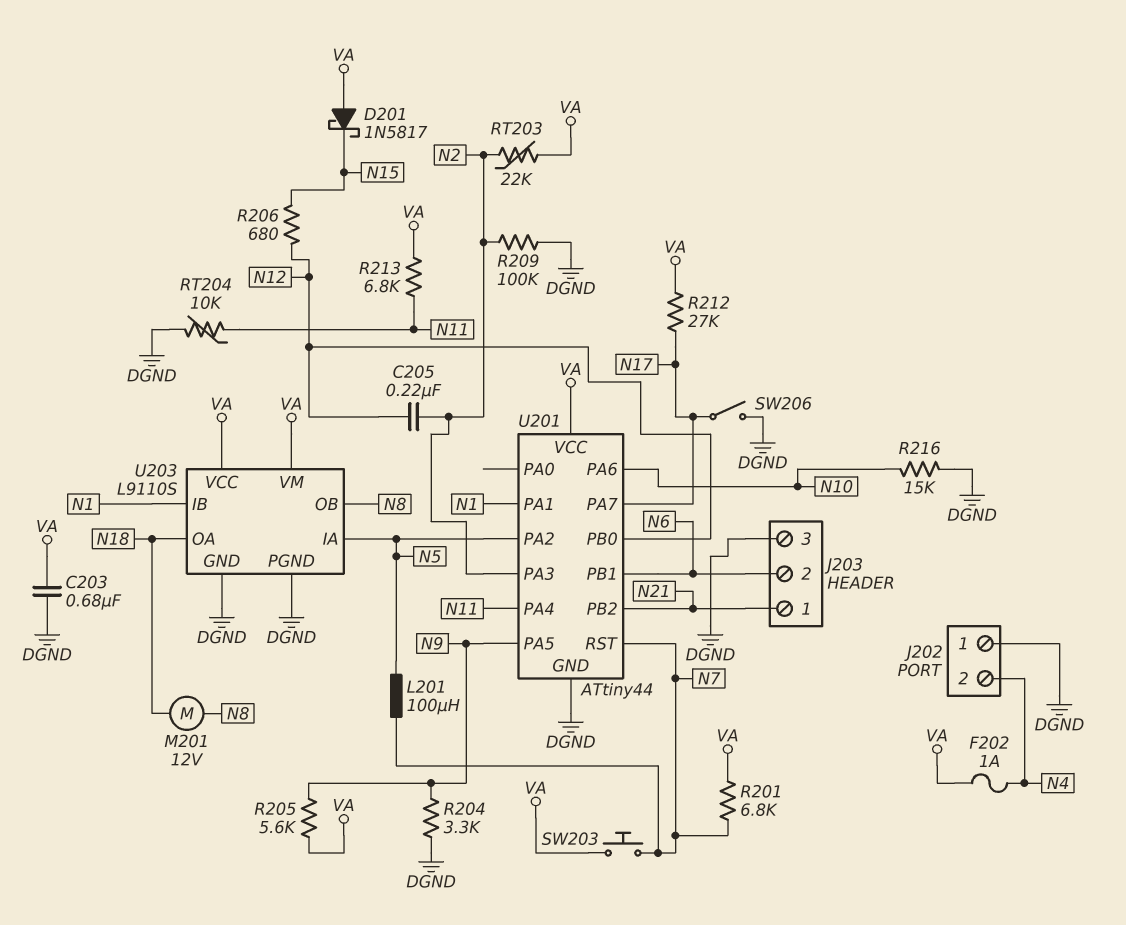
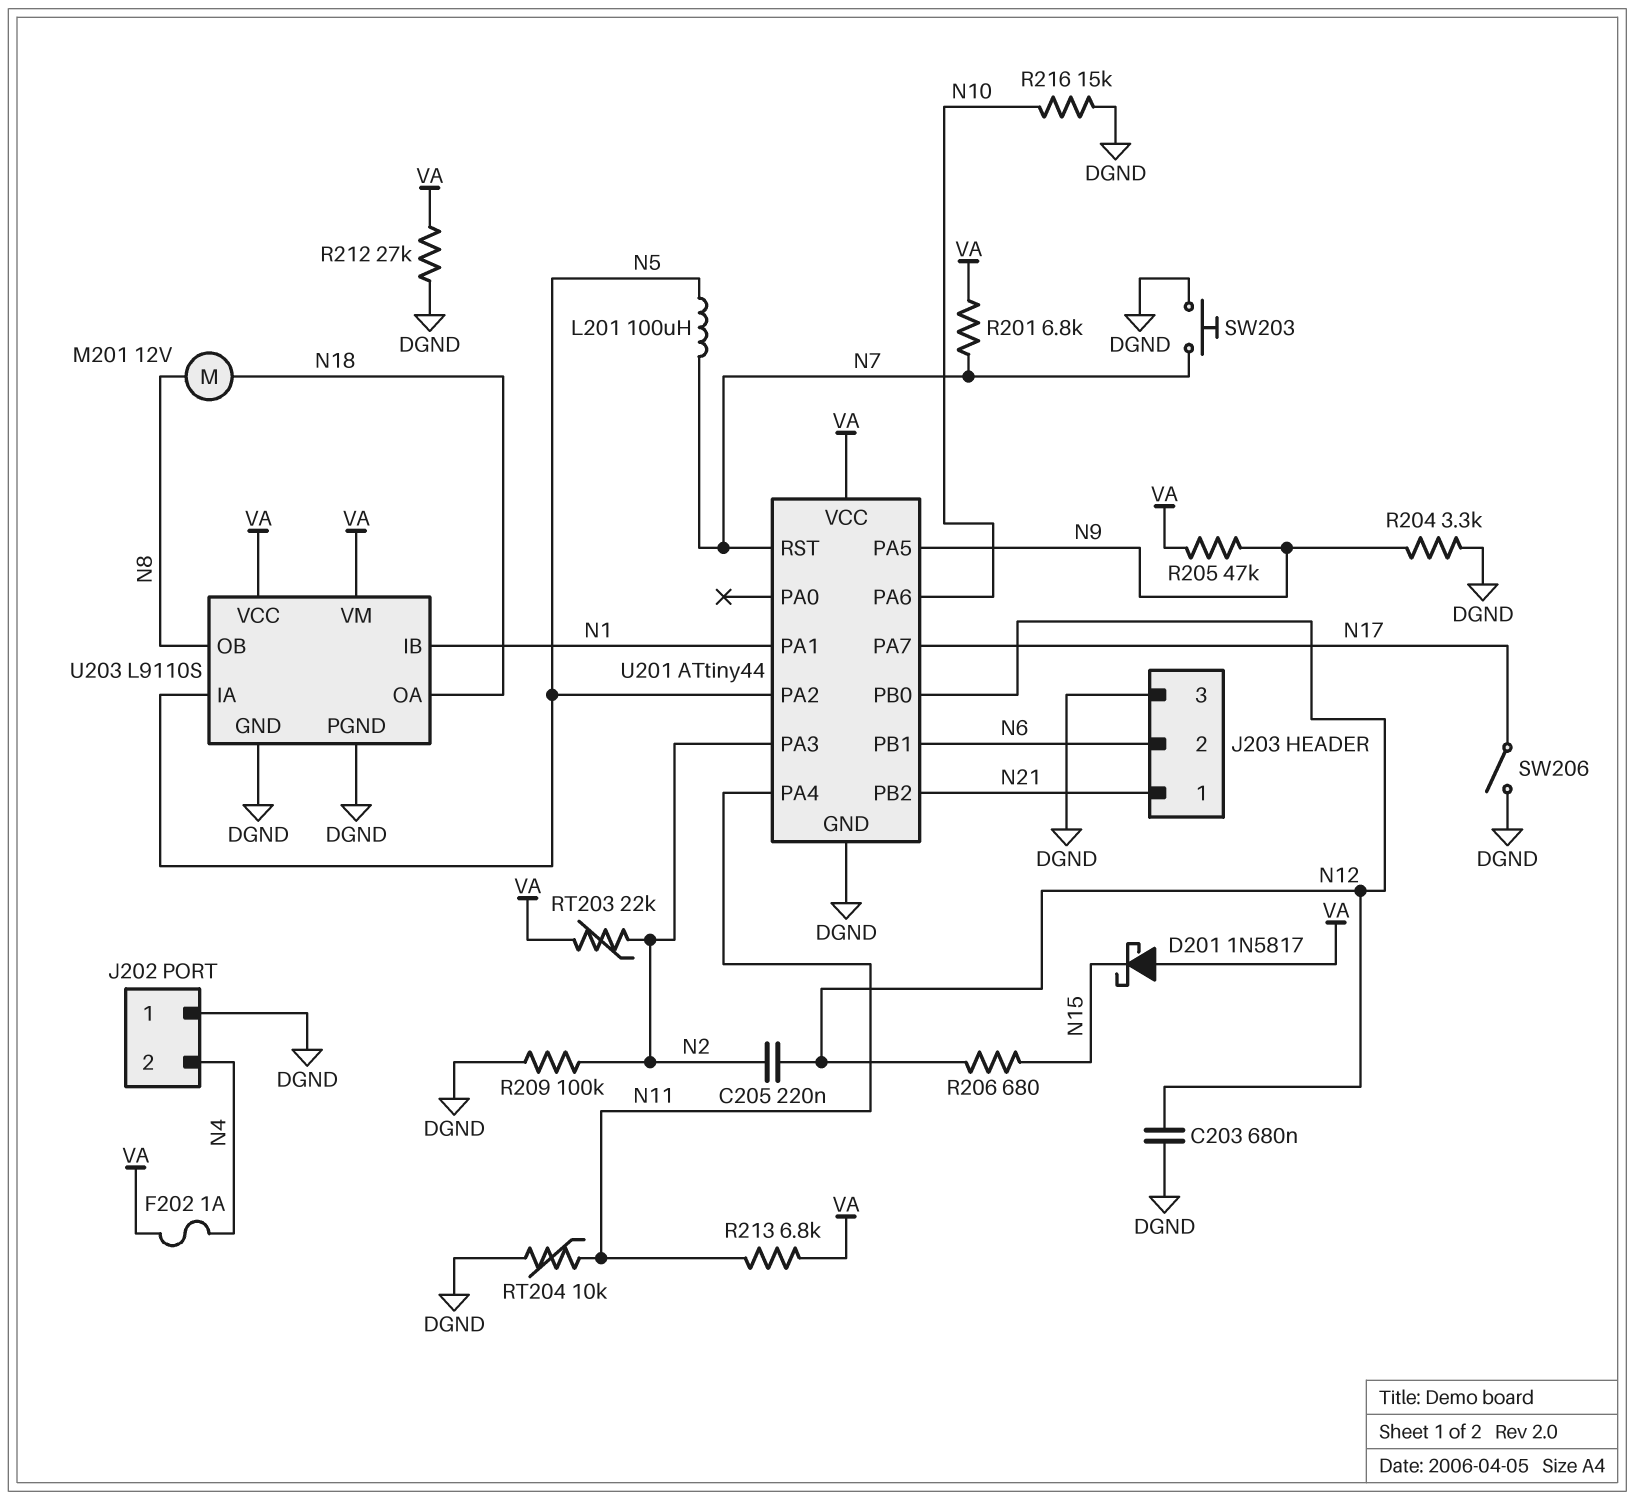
C203: 680nF (DGND, VA) -> 680nF (DGND, N12)
R205: 5.6k (N9, VA) -> 47k (N9, VA)
R212: 27k (N17, VA) -> 27k (DGND, VA)
SW203: button (N7, VA) -> button (DGND, N7)

